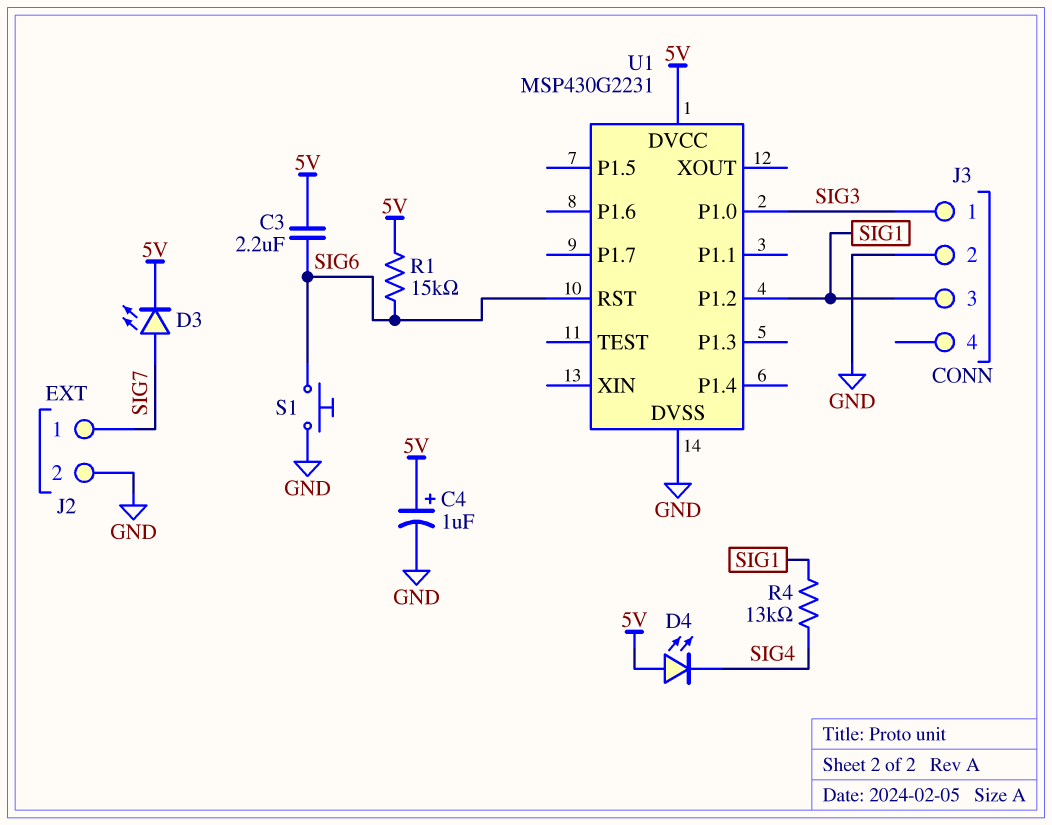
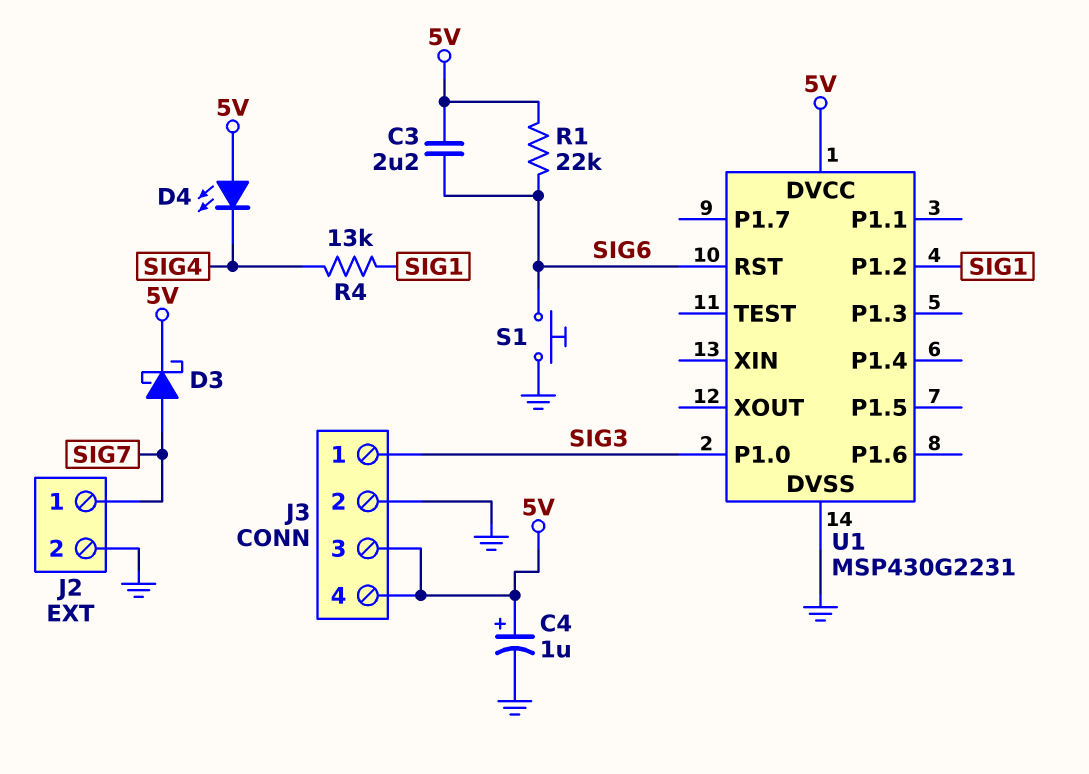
D3: LED (A SIG7, K 5V) -> schottky (A SIG7, K 5V)
J3 pin 3: SIG1 -> 5V
J3 pin 4: none -> 5V
R1: 15k (5V, SIG6) -> 22k (5V, SIG6)

